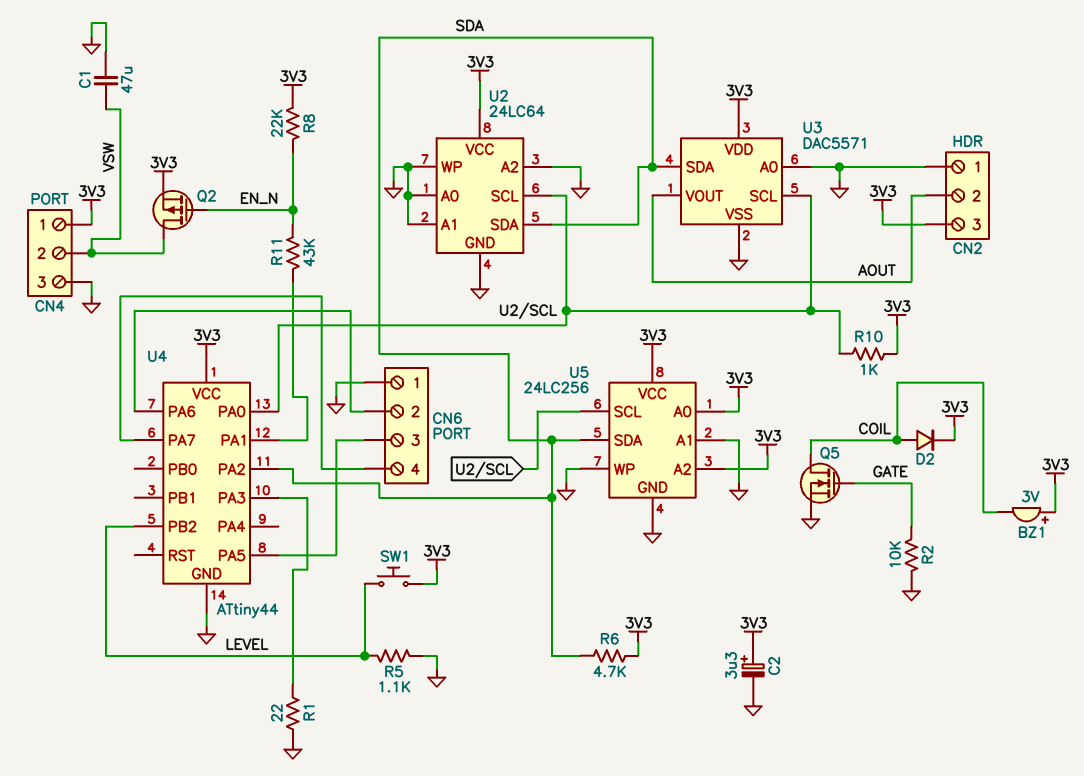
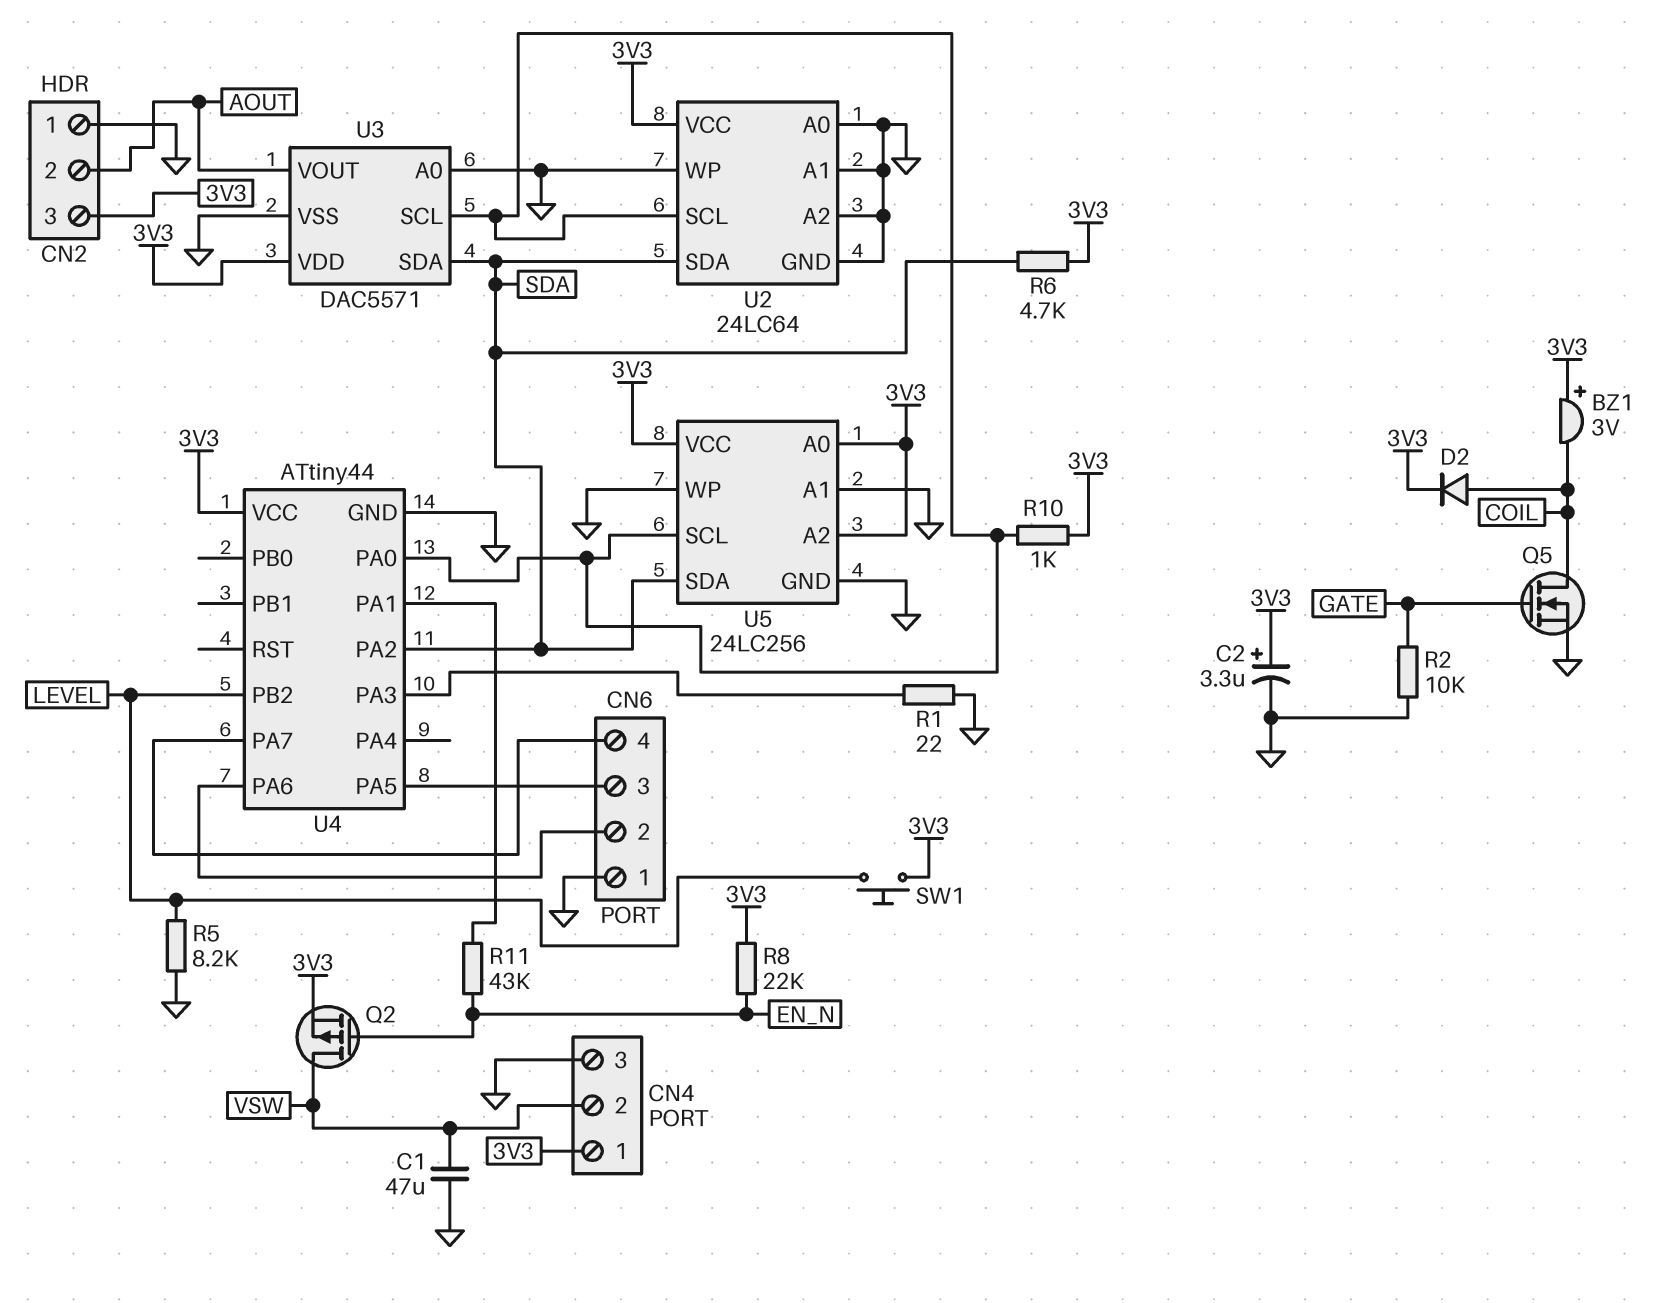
R5: 1.1k (GND, LEVEL) -> 8.2k (GND, LEVEL)

